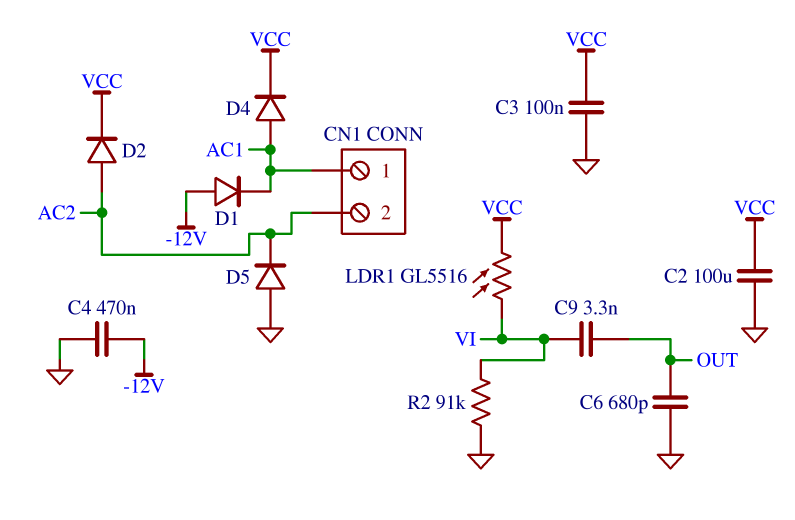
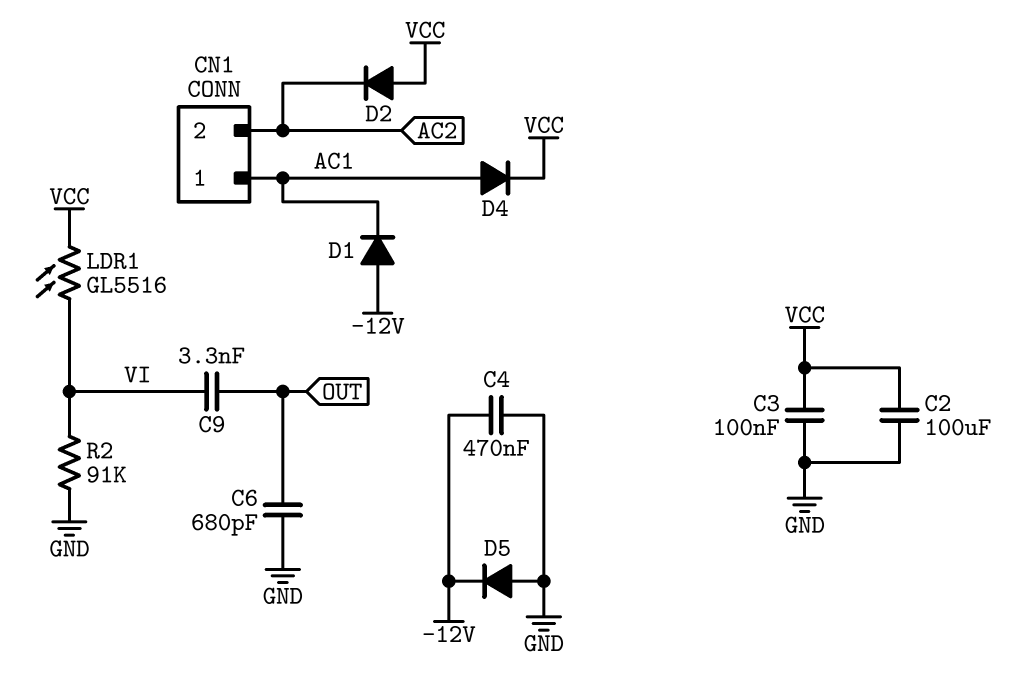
D2: diode (A AC2, K VCC) -> diode (A VCC, K AC2)
D5: diode (A GND, K AC2) -> diode (A GND, K -12V)

